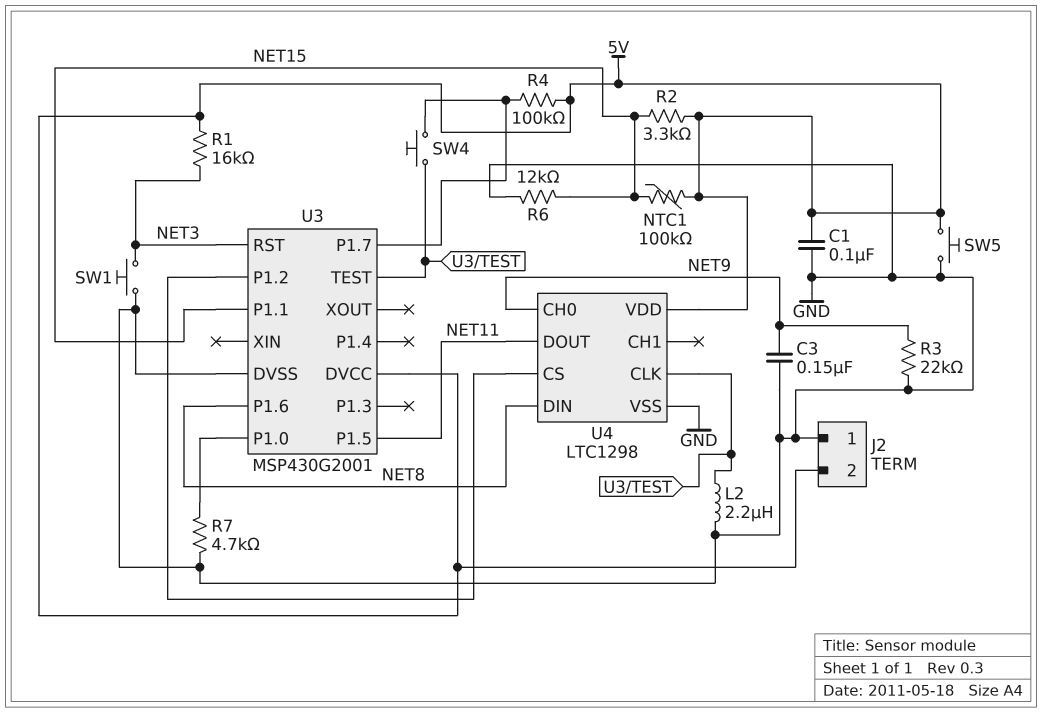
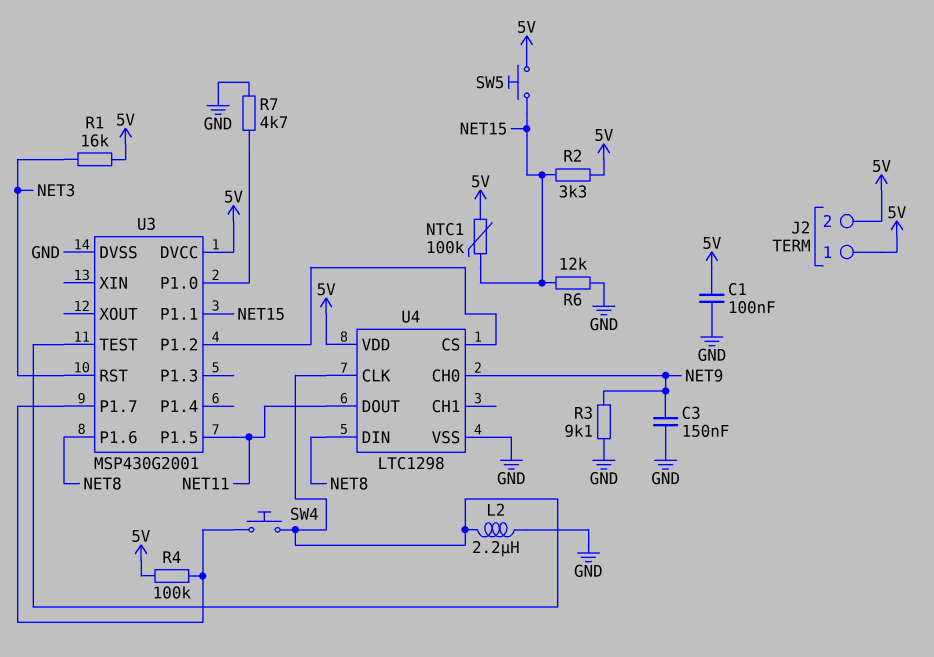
J2 pin 1: GND -> 5V
R3: 22k (GND, NET9) -> 9.1k (GND, NET9)
SW1: button (GND, NET3) -> none
SW5: button (5V, GND) -> button (5V, NET15)

